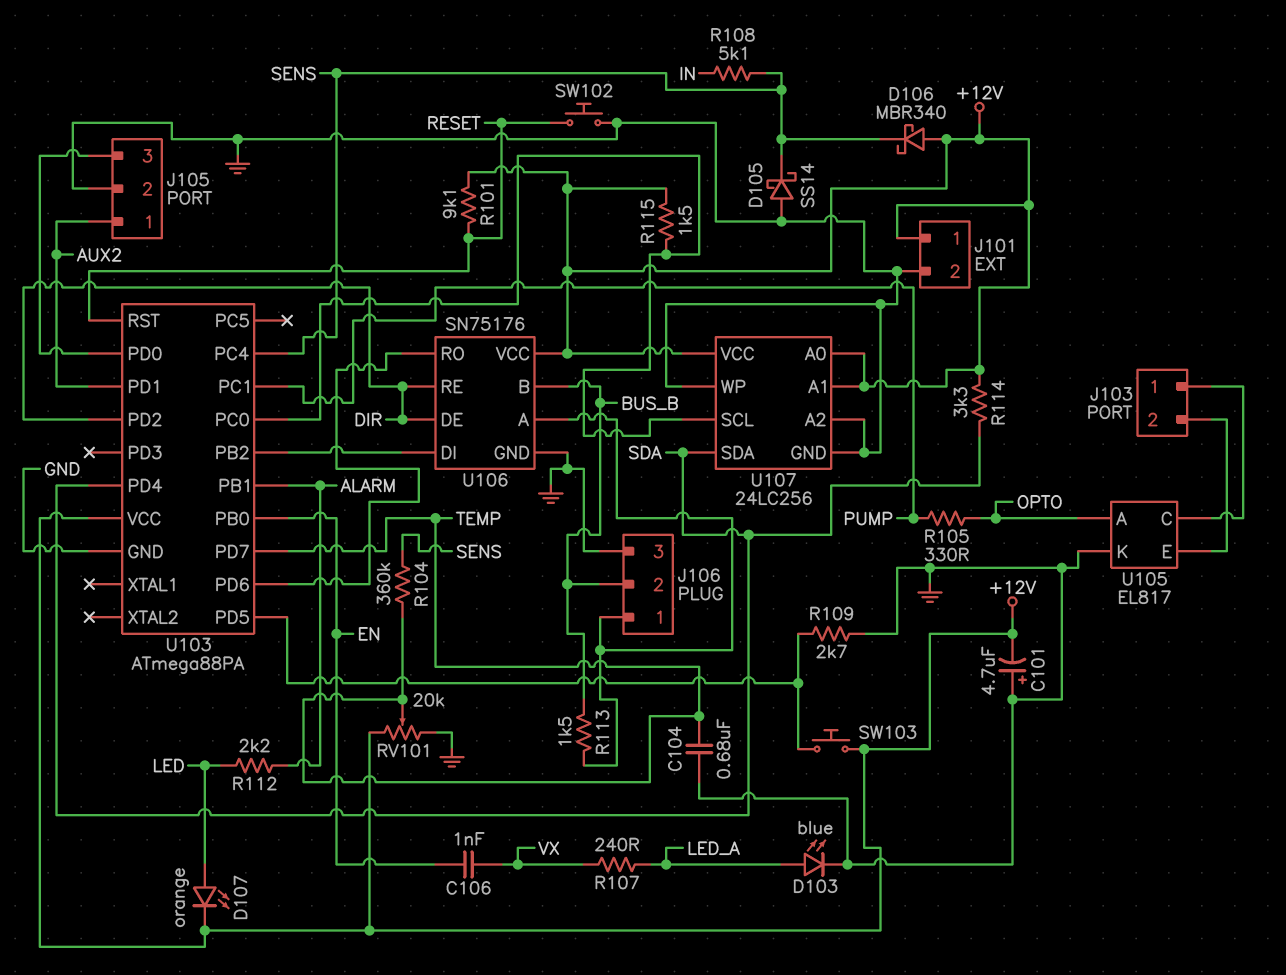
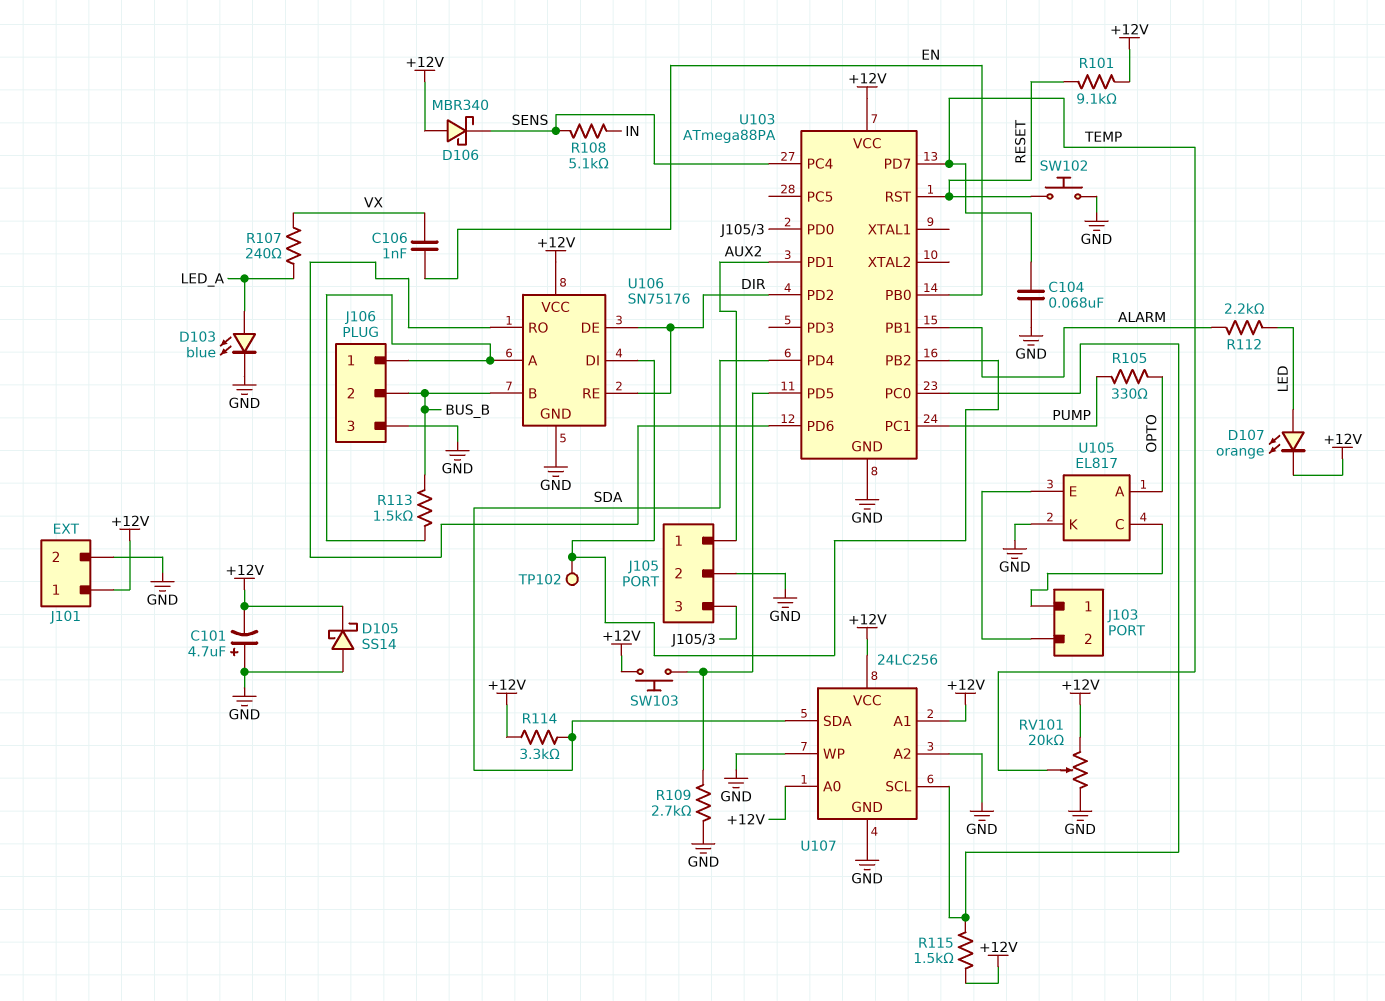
C104: 680nF (GND, TEMP) -> 68nF (GND, TEMP)
D105: schottky SS14 (A GND, K SENS) -> schottky SS14 (A GND, K +12V)
R104: 360k (SENS, TEMP) -> none
TP102: none -> test point (U103/PB2)

